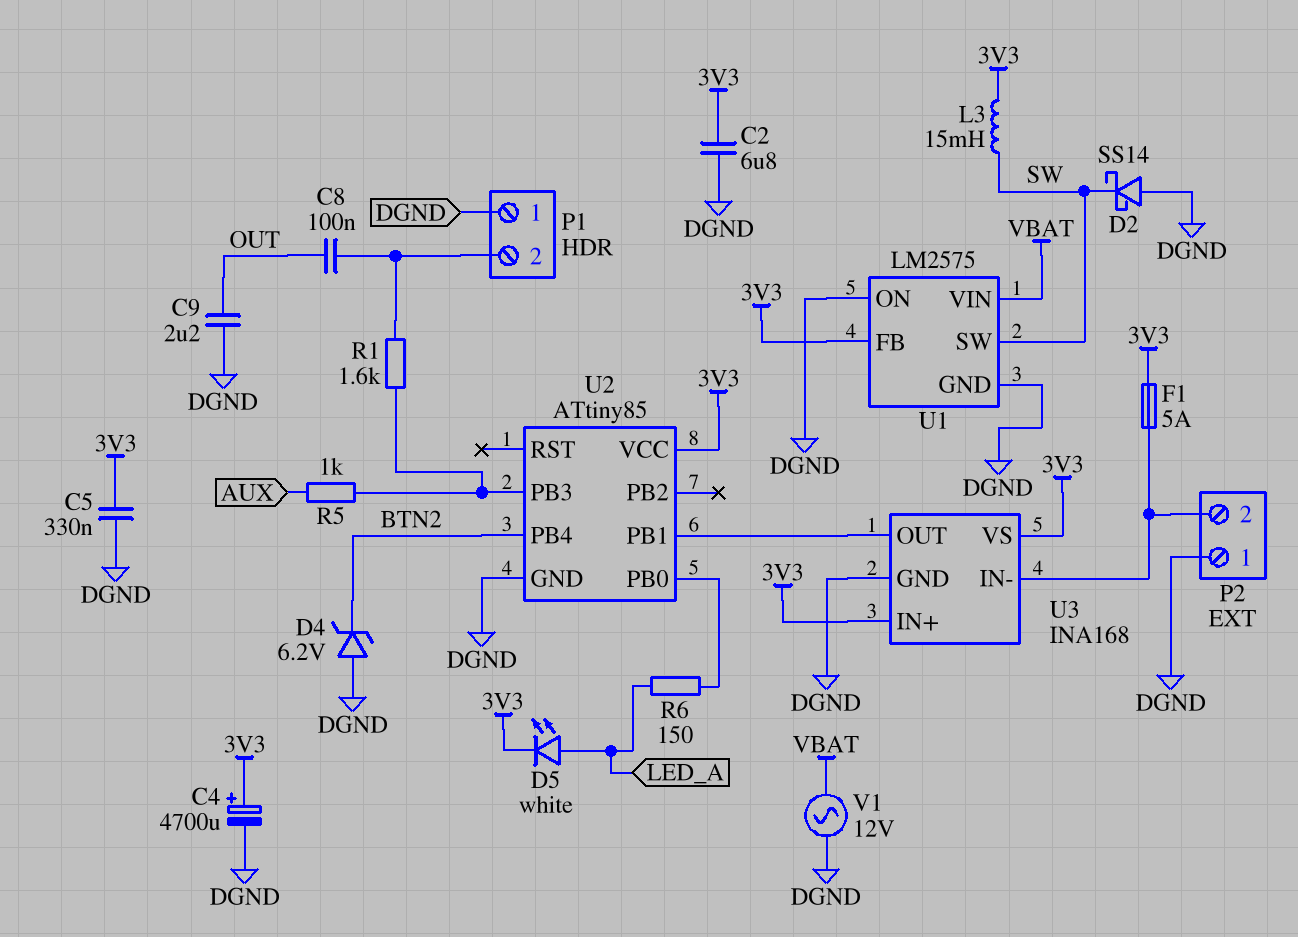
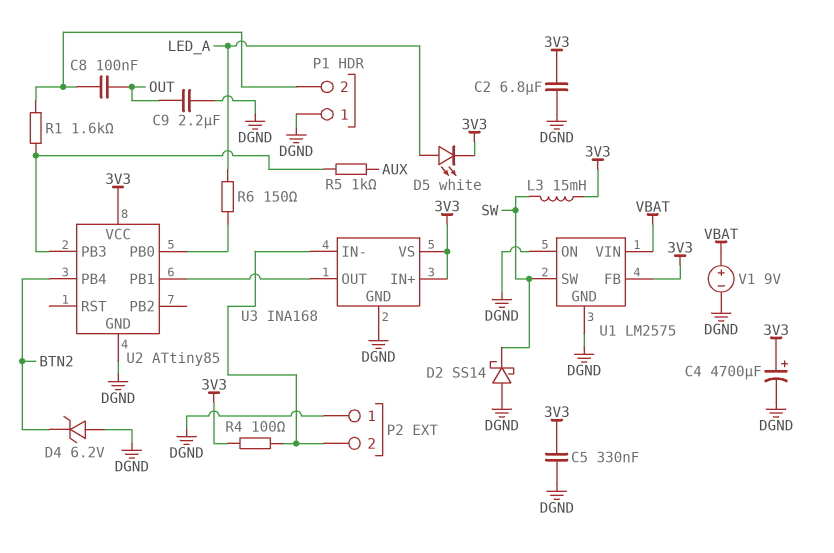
F1: 5A (3V3, P2/2) -> none
R4: none -> 100 (3V3, P2/2)
V1: AC 12V (DGND, VBAT) -> 9V (plus VBAT, minus DGND)

